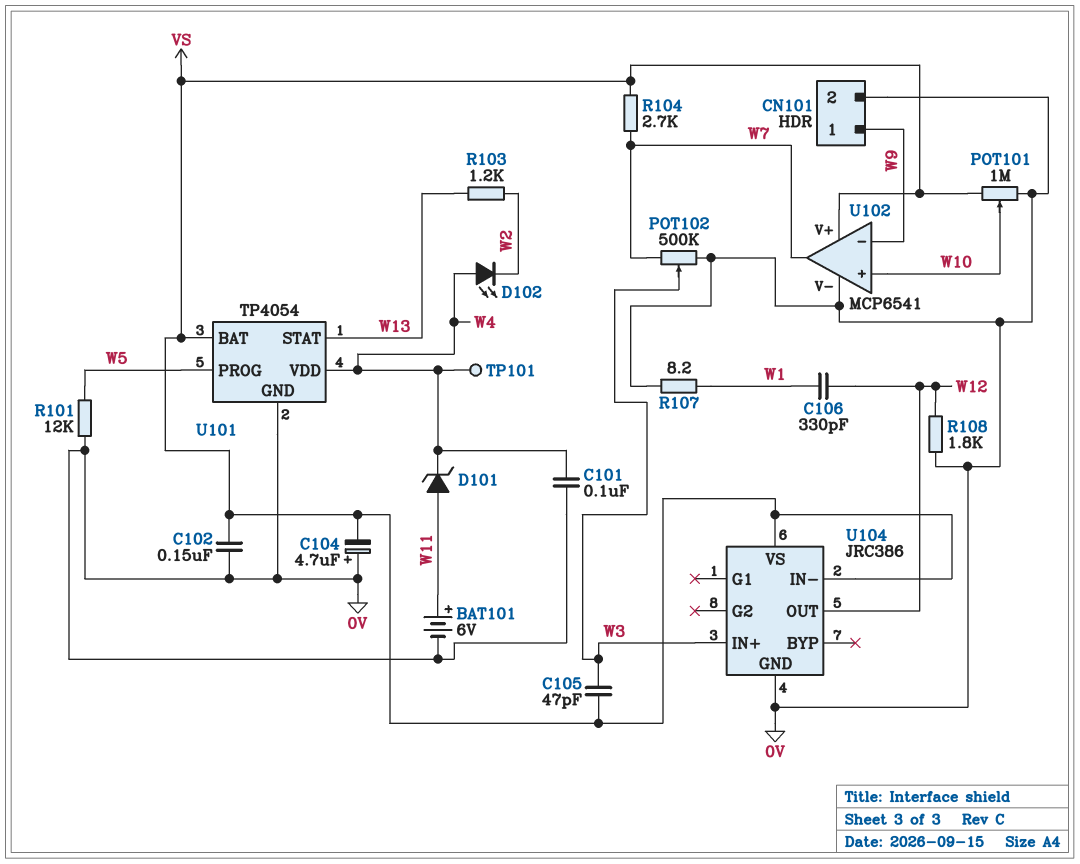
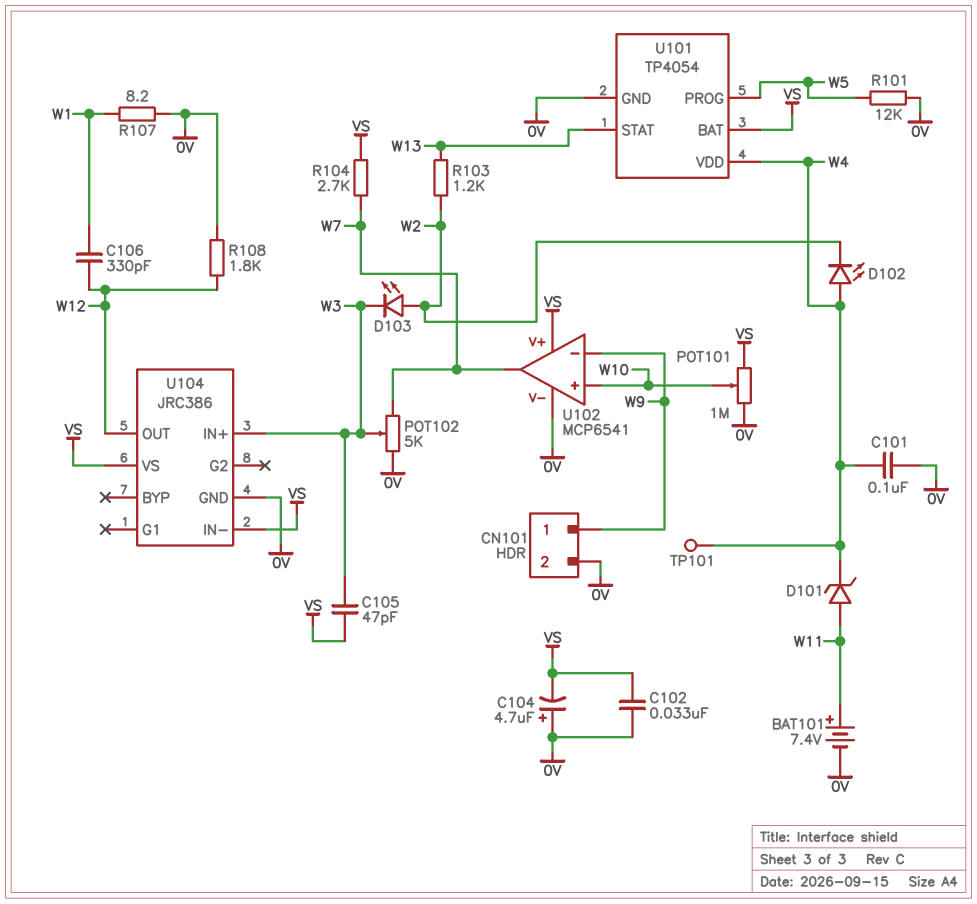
BAT101: 6V (plus W11, minus 0V) -> 7.4V (plus W11, minus 0V)
C102: 150nF (0V, VS) -> 33nF (0V, VS)
D103: none -> LED (A W2, K W3)
POT102: 500k (0V, W7, wiper W3) -> 5k (0V, W7, wiper W3)

